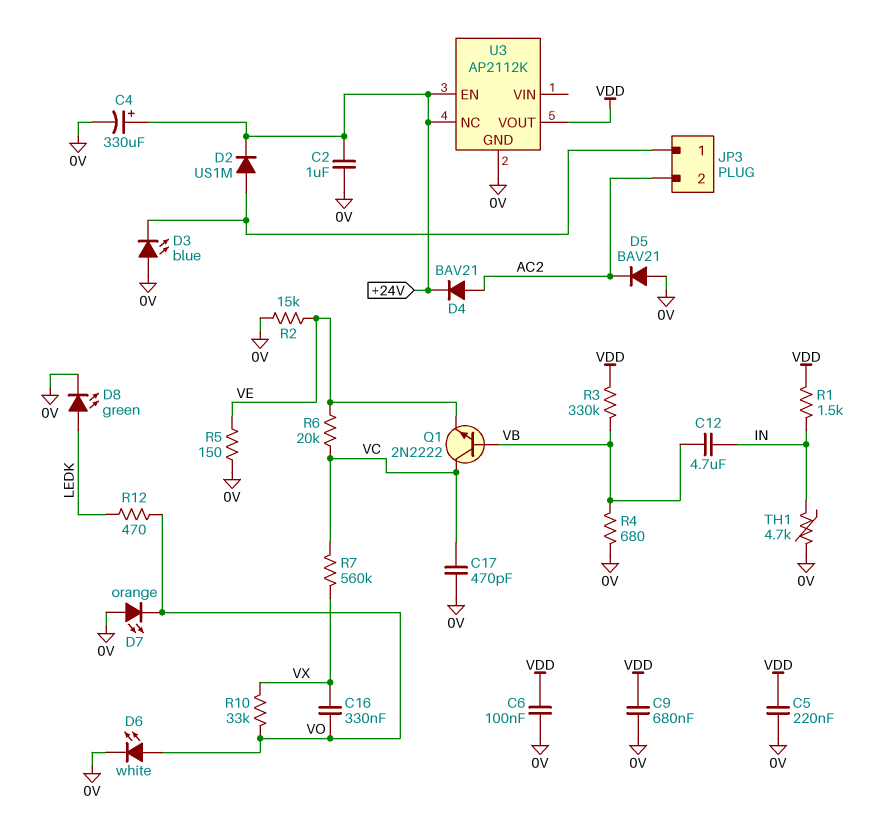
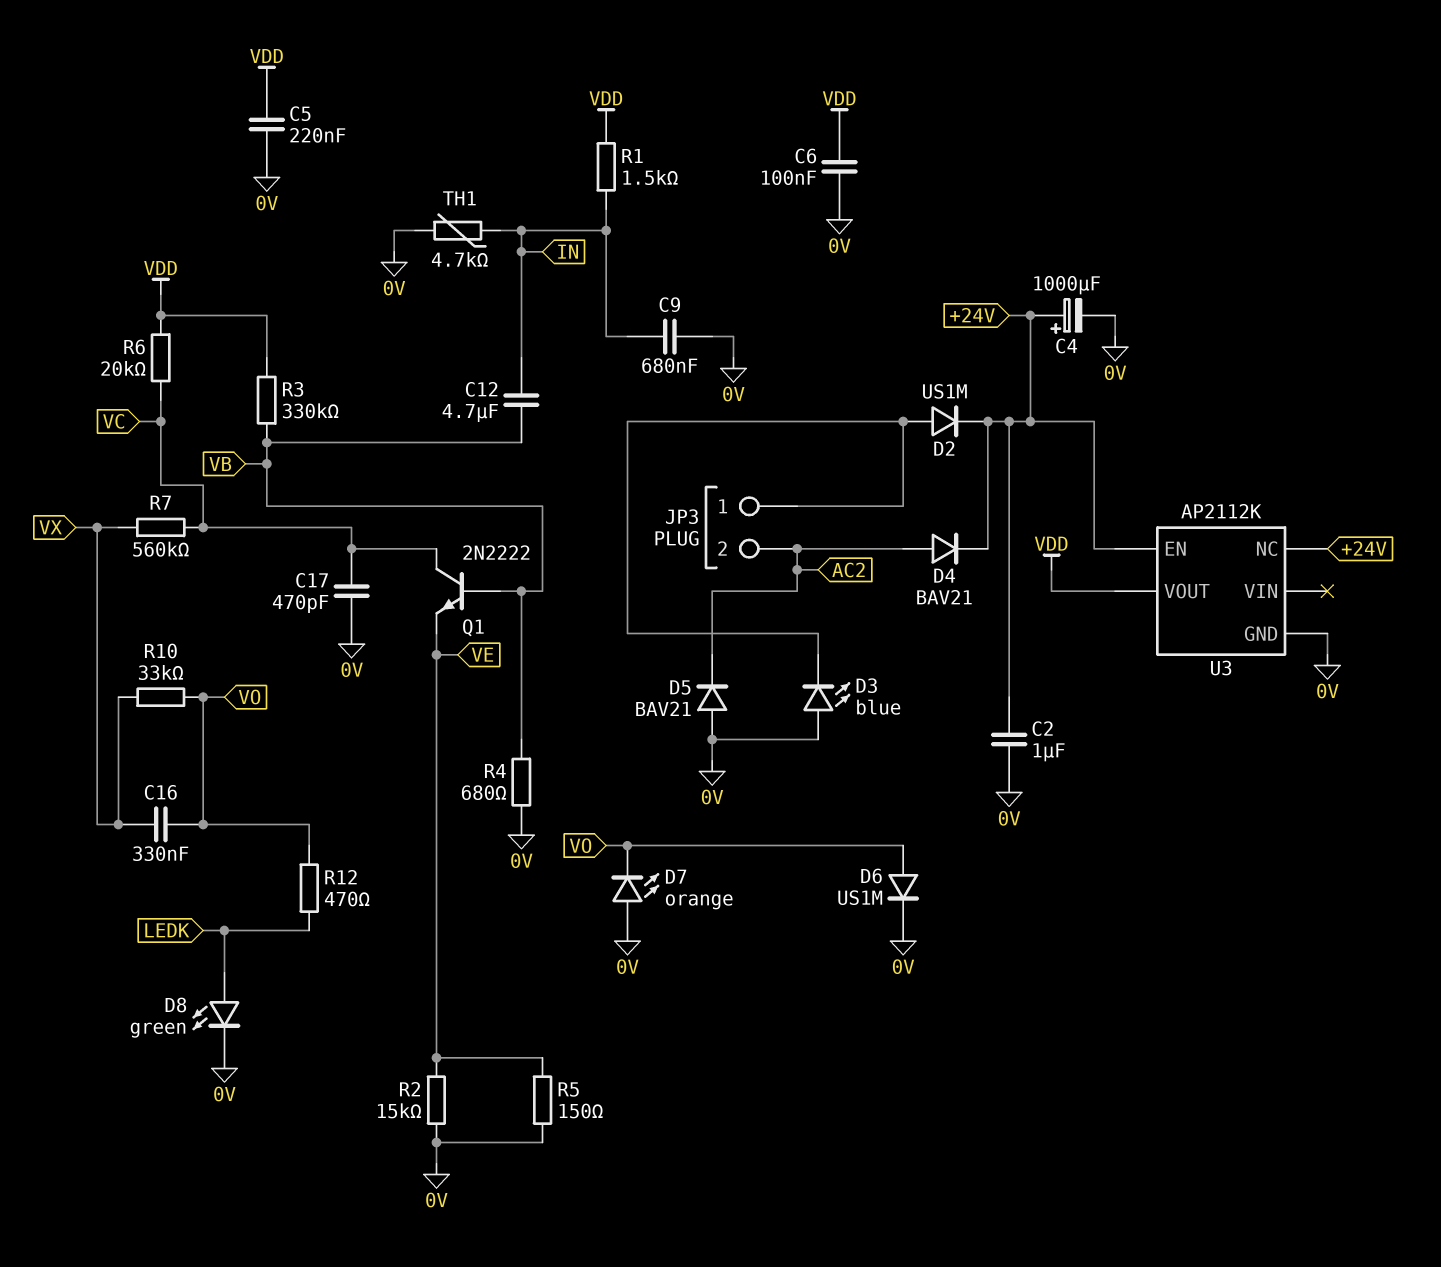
C4: 330uF (plus +24V, minus 0V) -> 1000uF (plus +24V, minus 0V)
C9: 680nF (0V, VDD) -> 680nF (0V, IN)
D6: LED white (A VO, K 0V) -> diode US1M (A VO, K 0V)
R6: 20k (VC, VE) -> 20k (VC, VDD)

